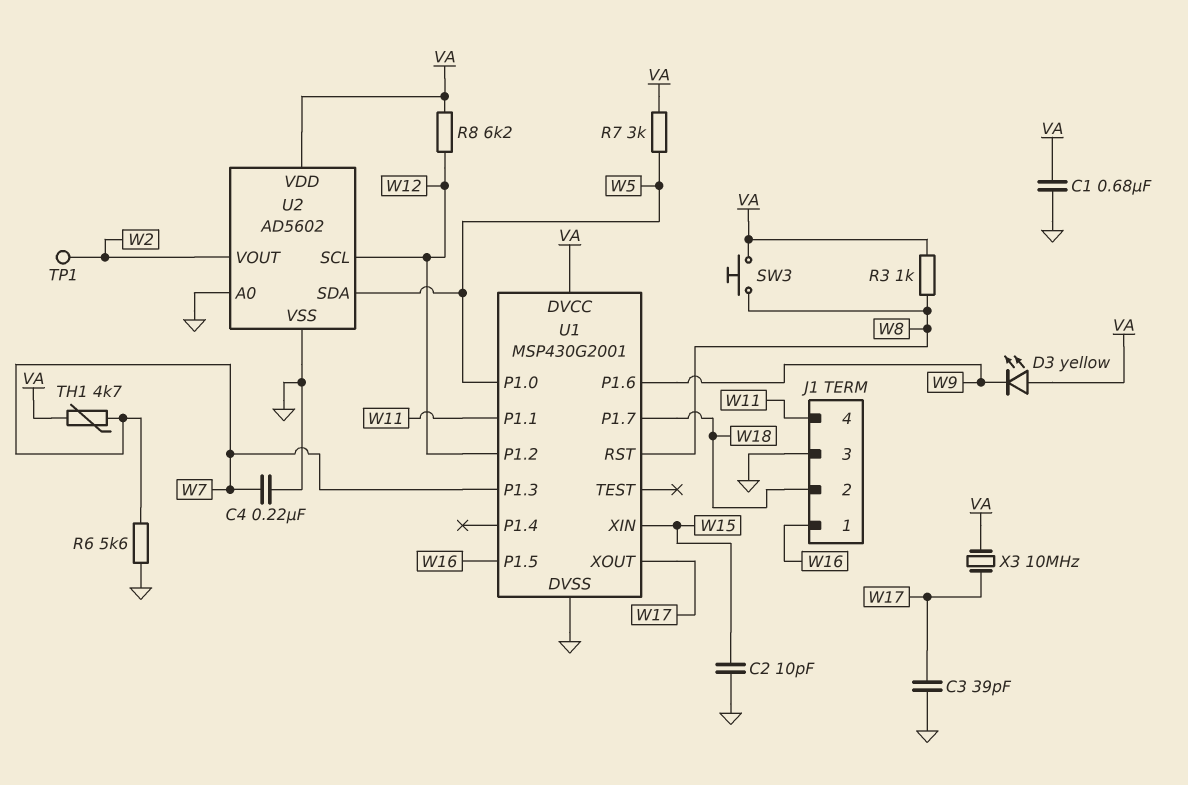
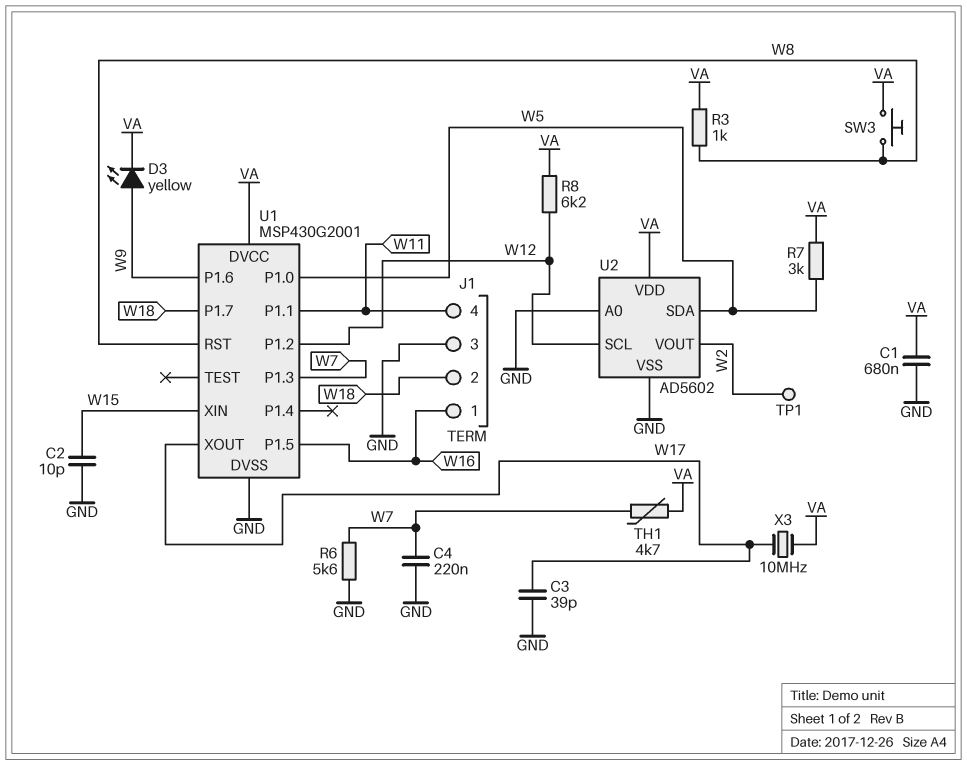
D3: LED yellow (A VA, K W9) -> LED yellow (A W9, K VA)

